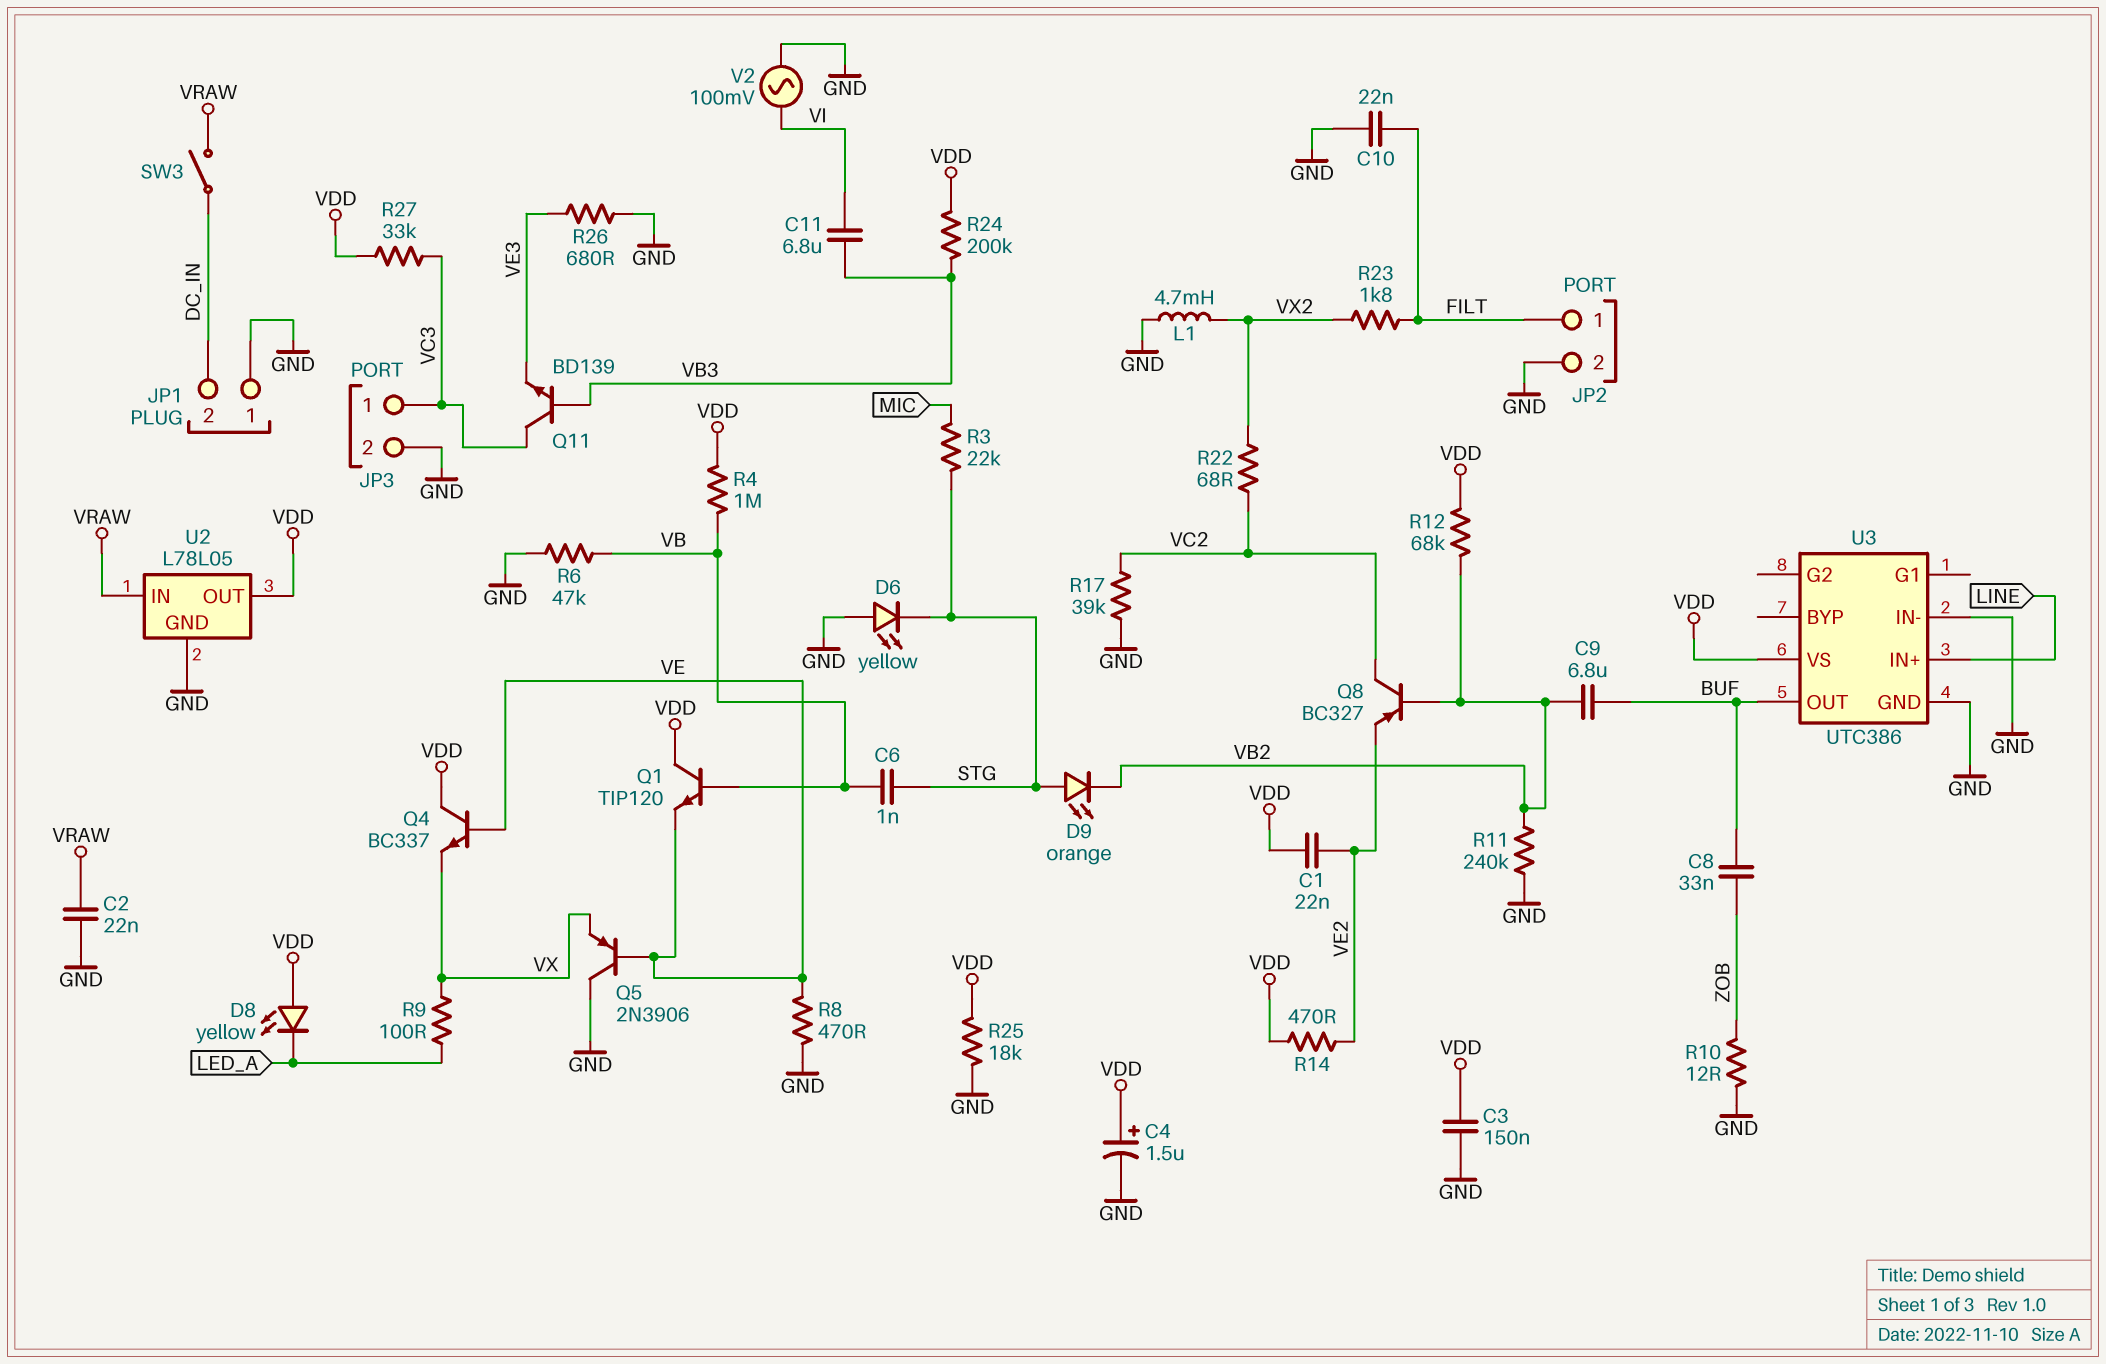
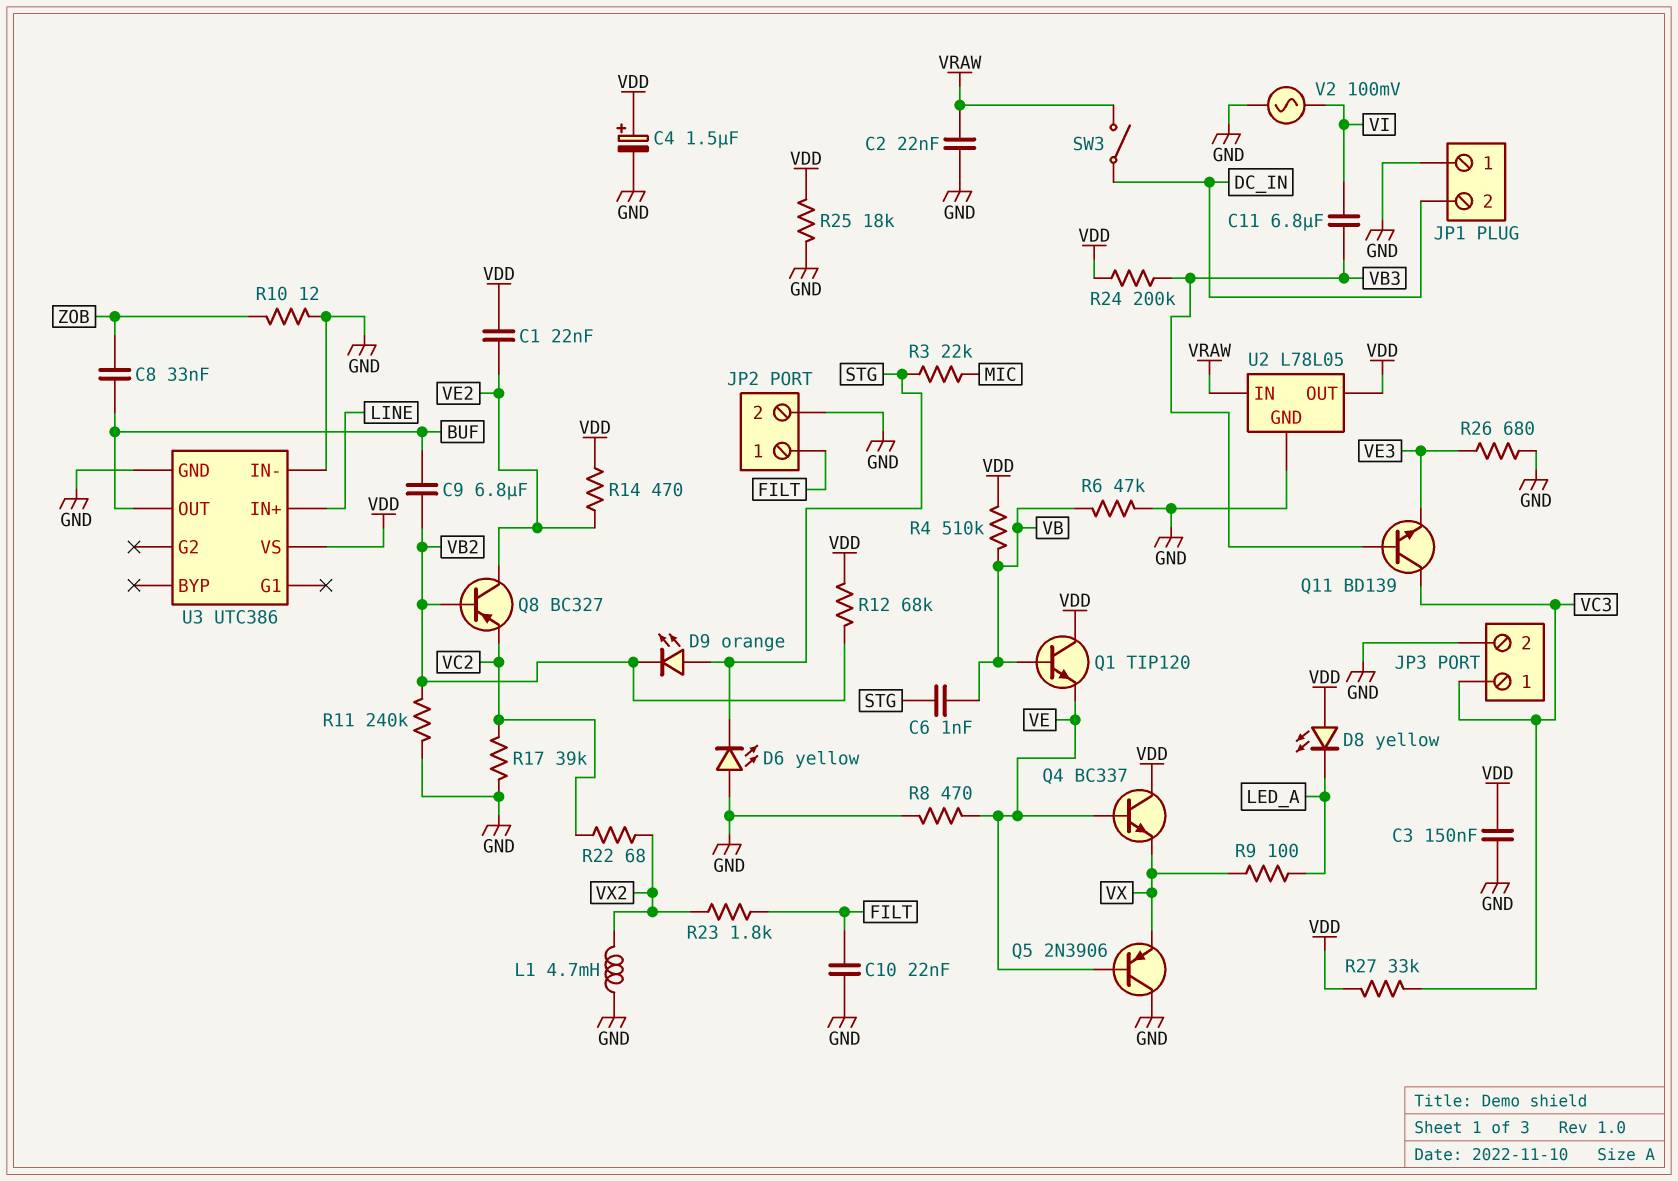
Q8: PNP BC327 (B VB2, C VC2, E VE2) -> PNP BC327 (B VB2, C VE2, E VC2)
R4: 1M (VB, VDD) -> 510k (VB, VDD)

